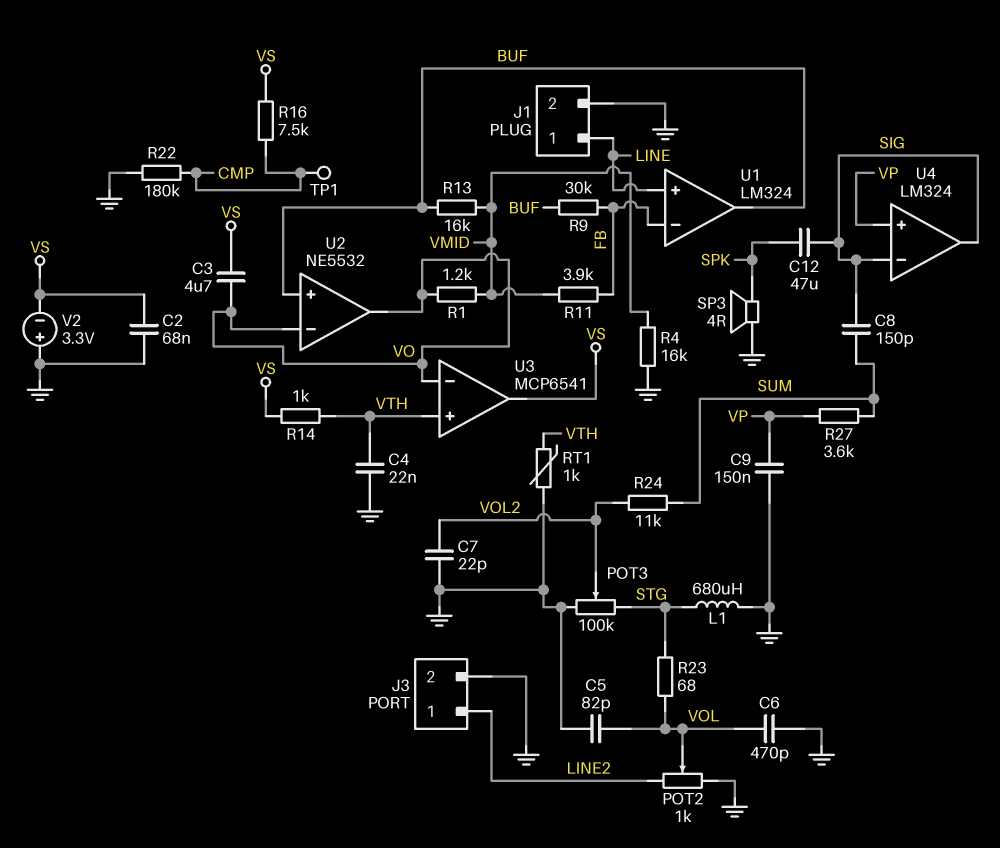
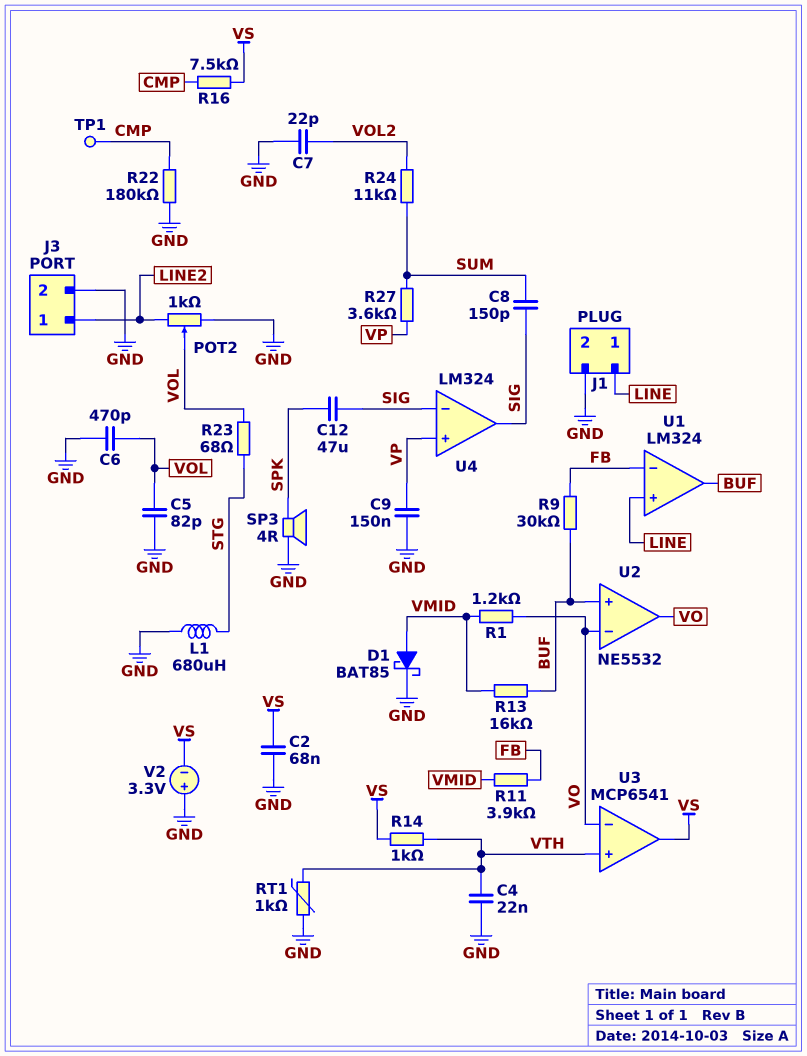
C3: 4.7uF (VO, VS) -> none
D1: none -> schottky BAT85 (A VMID, K GND)
POT3: 100k (GND, STG, wiper VOL2) -> none
R4: 16k (GND, VMID) -> none

